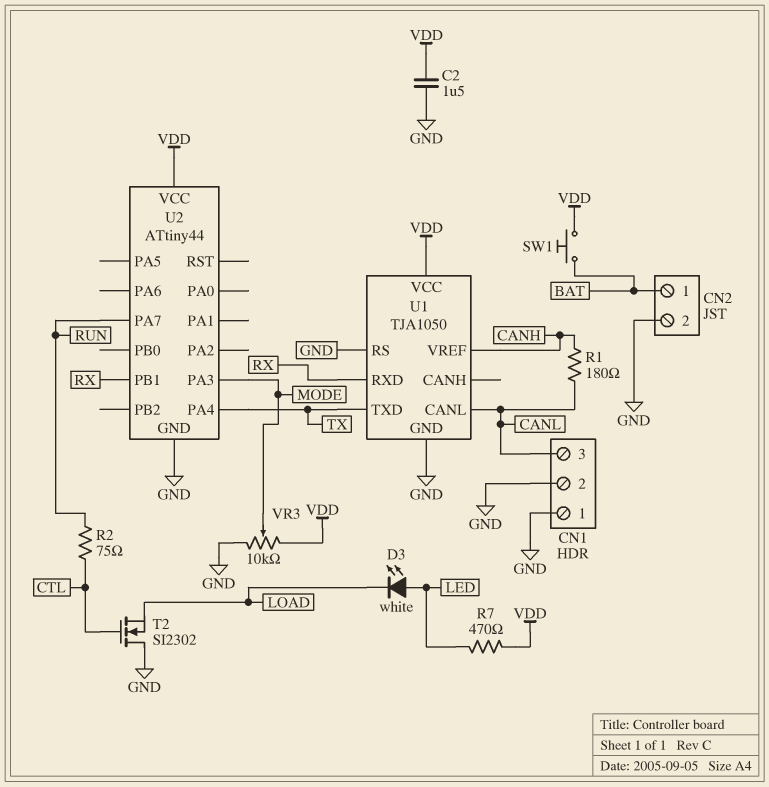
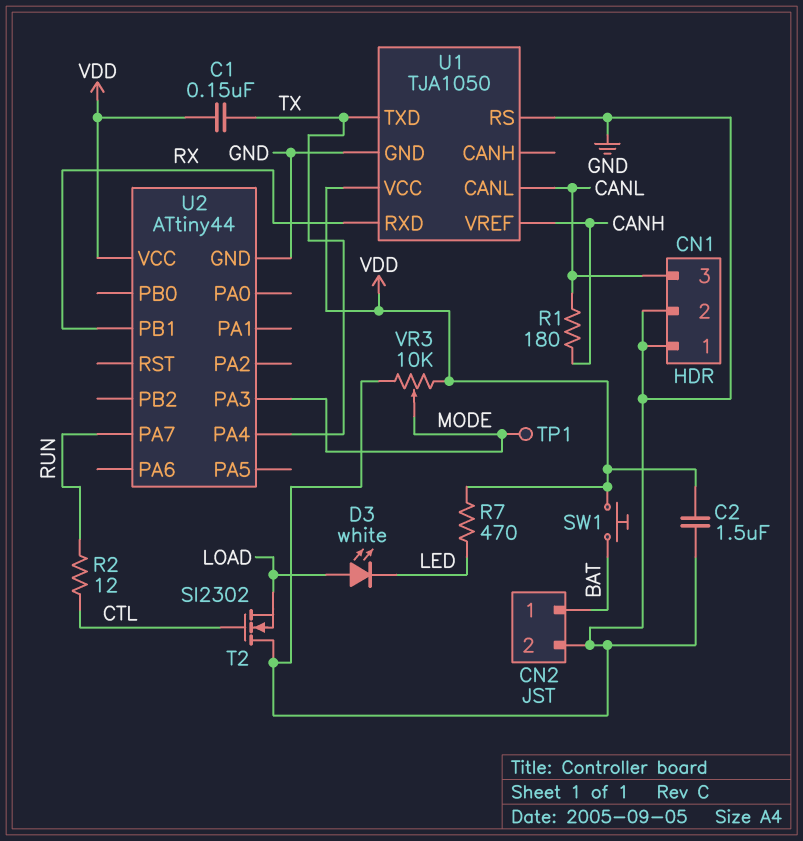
C1: none -> 150nF (TX, VDD)
D3: LED white (A LED, K LOAD) -> LED white (A LOAD, K LED)
R2: 75 (CTL, RUN) -> 12 (CTL, RUN)
TP1: none -> test point (MODE)

